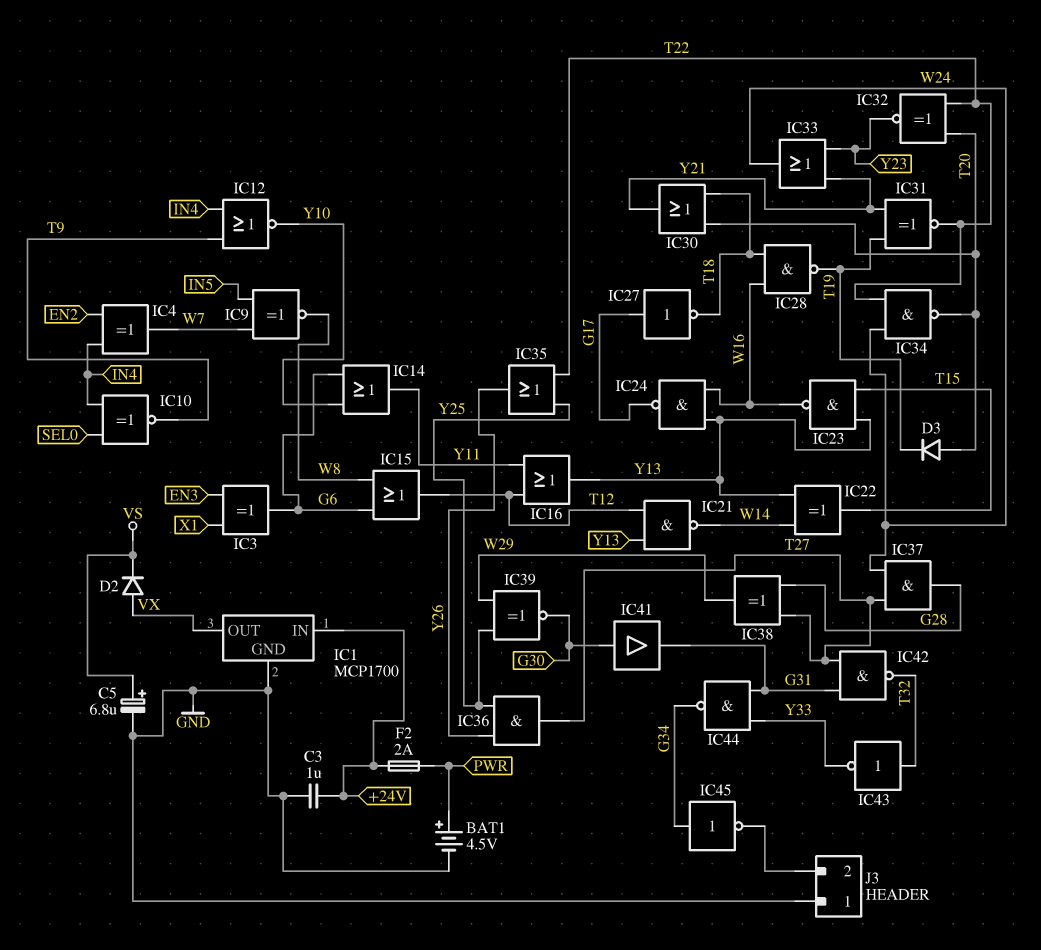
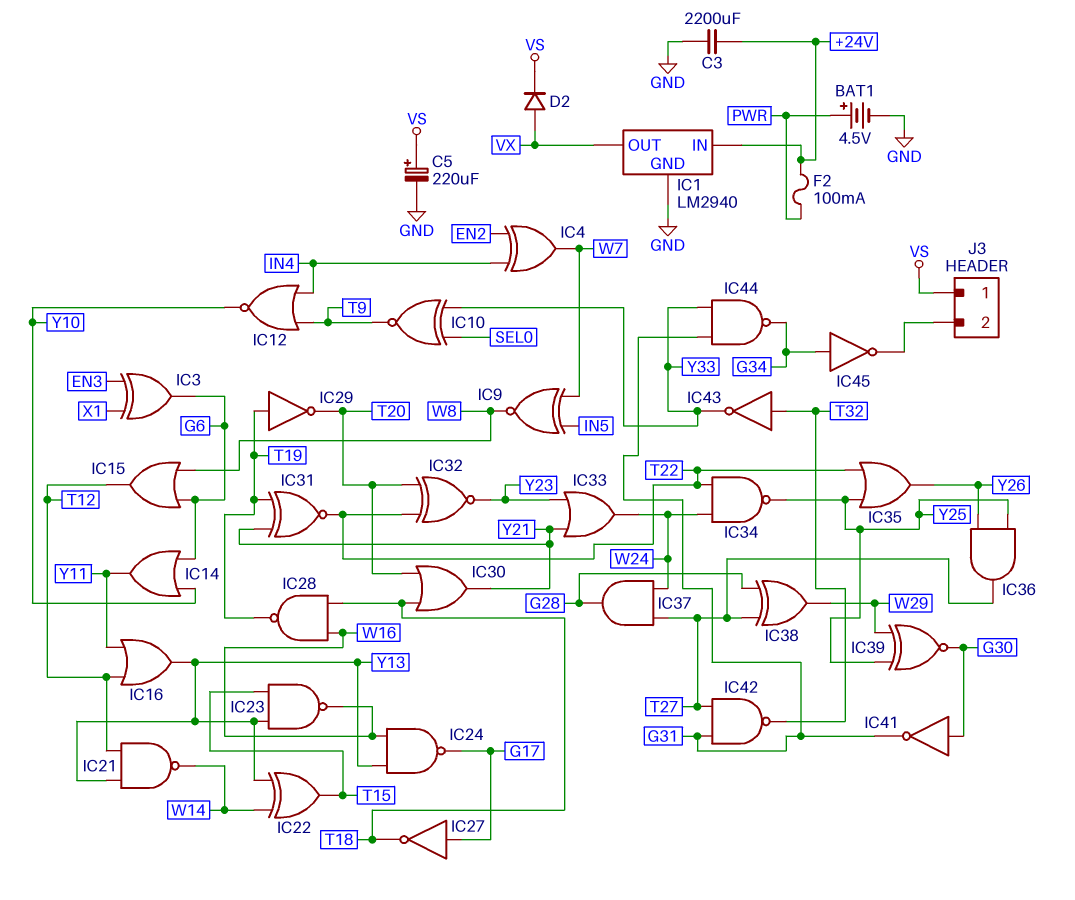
C3: 1uF (+24V, GND) -> 2200uF (+24V, GND)
C5: 6.8uF (plus VS, minus GND) -> 220uF (plus VS, minus GND)
D3: diode (A T20, K T19) -> none
F2: 2A (+24V, PWR) -> 100mA (+24V, PWR)
IC1: MCP1700 -> LM2940
IC10: XNOR (in IN4, in SEL0, out T9) -> XNOR (in SEL0, in Y33, out T9)
IC29: none -> NOT (in T19, out T20)
IC34: NAND (in T22, in W24, out T20) -> NAND (in T22, in W24, out Y25)
IC41: buffer (in G30, out G31) -> NOT (in G30, out G31)
J3 pin 1: GND -> VS

